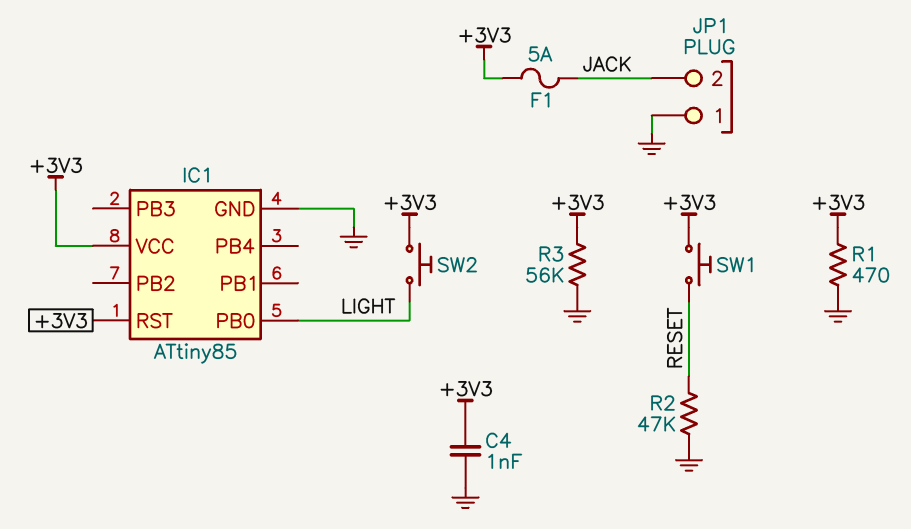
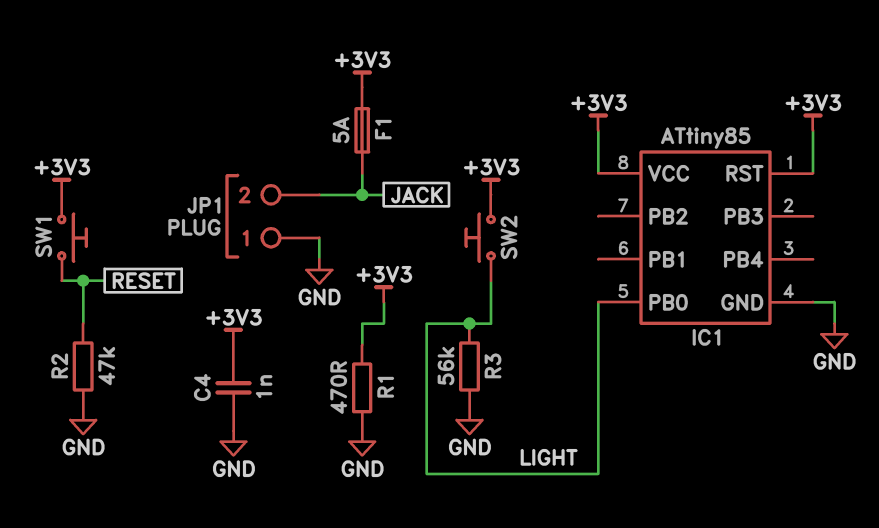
R3: 56k (+3V3, GND) -> 56k (GND, LIGHT)

